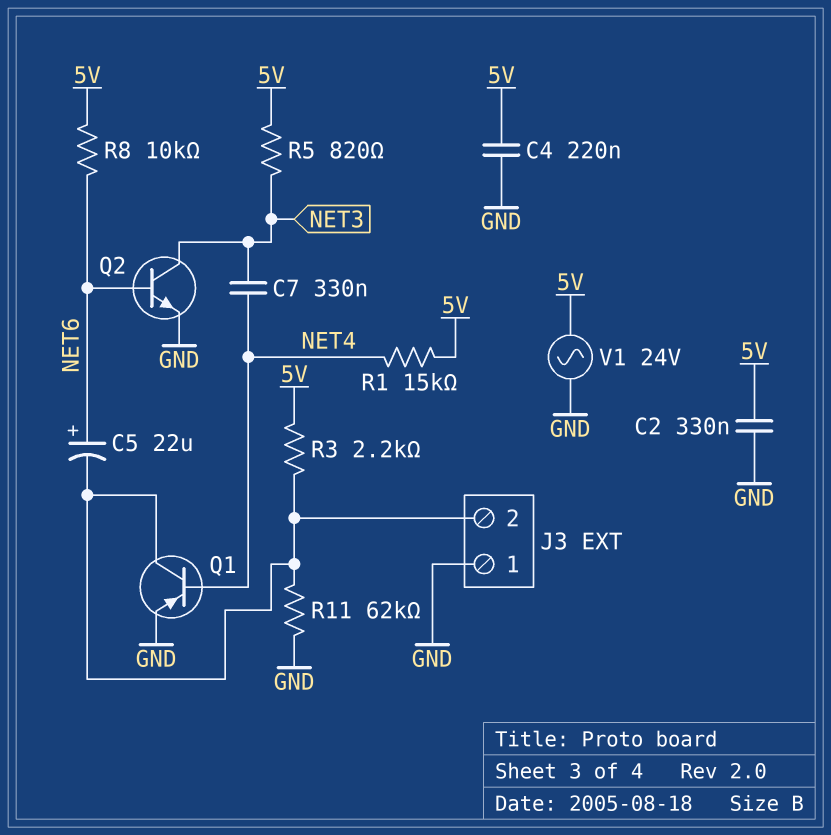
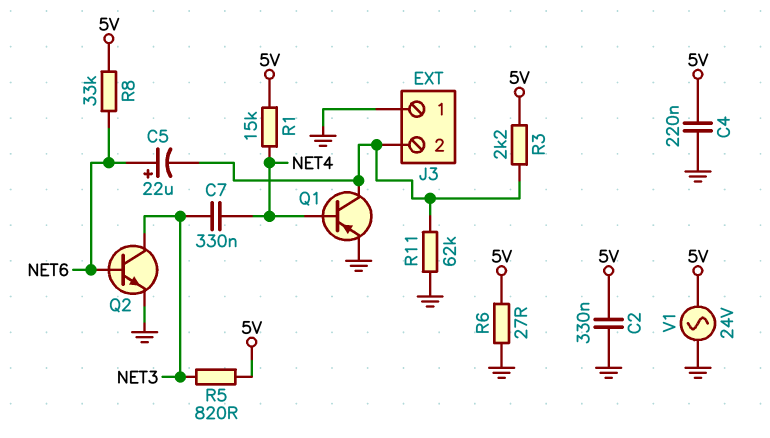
R6: none -> 27 (5V, GND)
R8: 10k (5V, NET6) -> 33k (5V, NET6)

